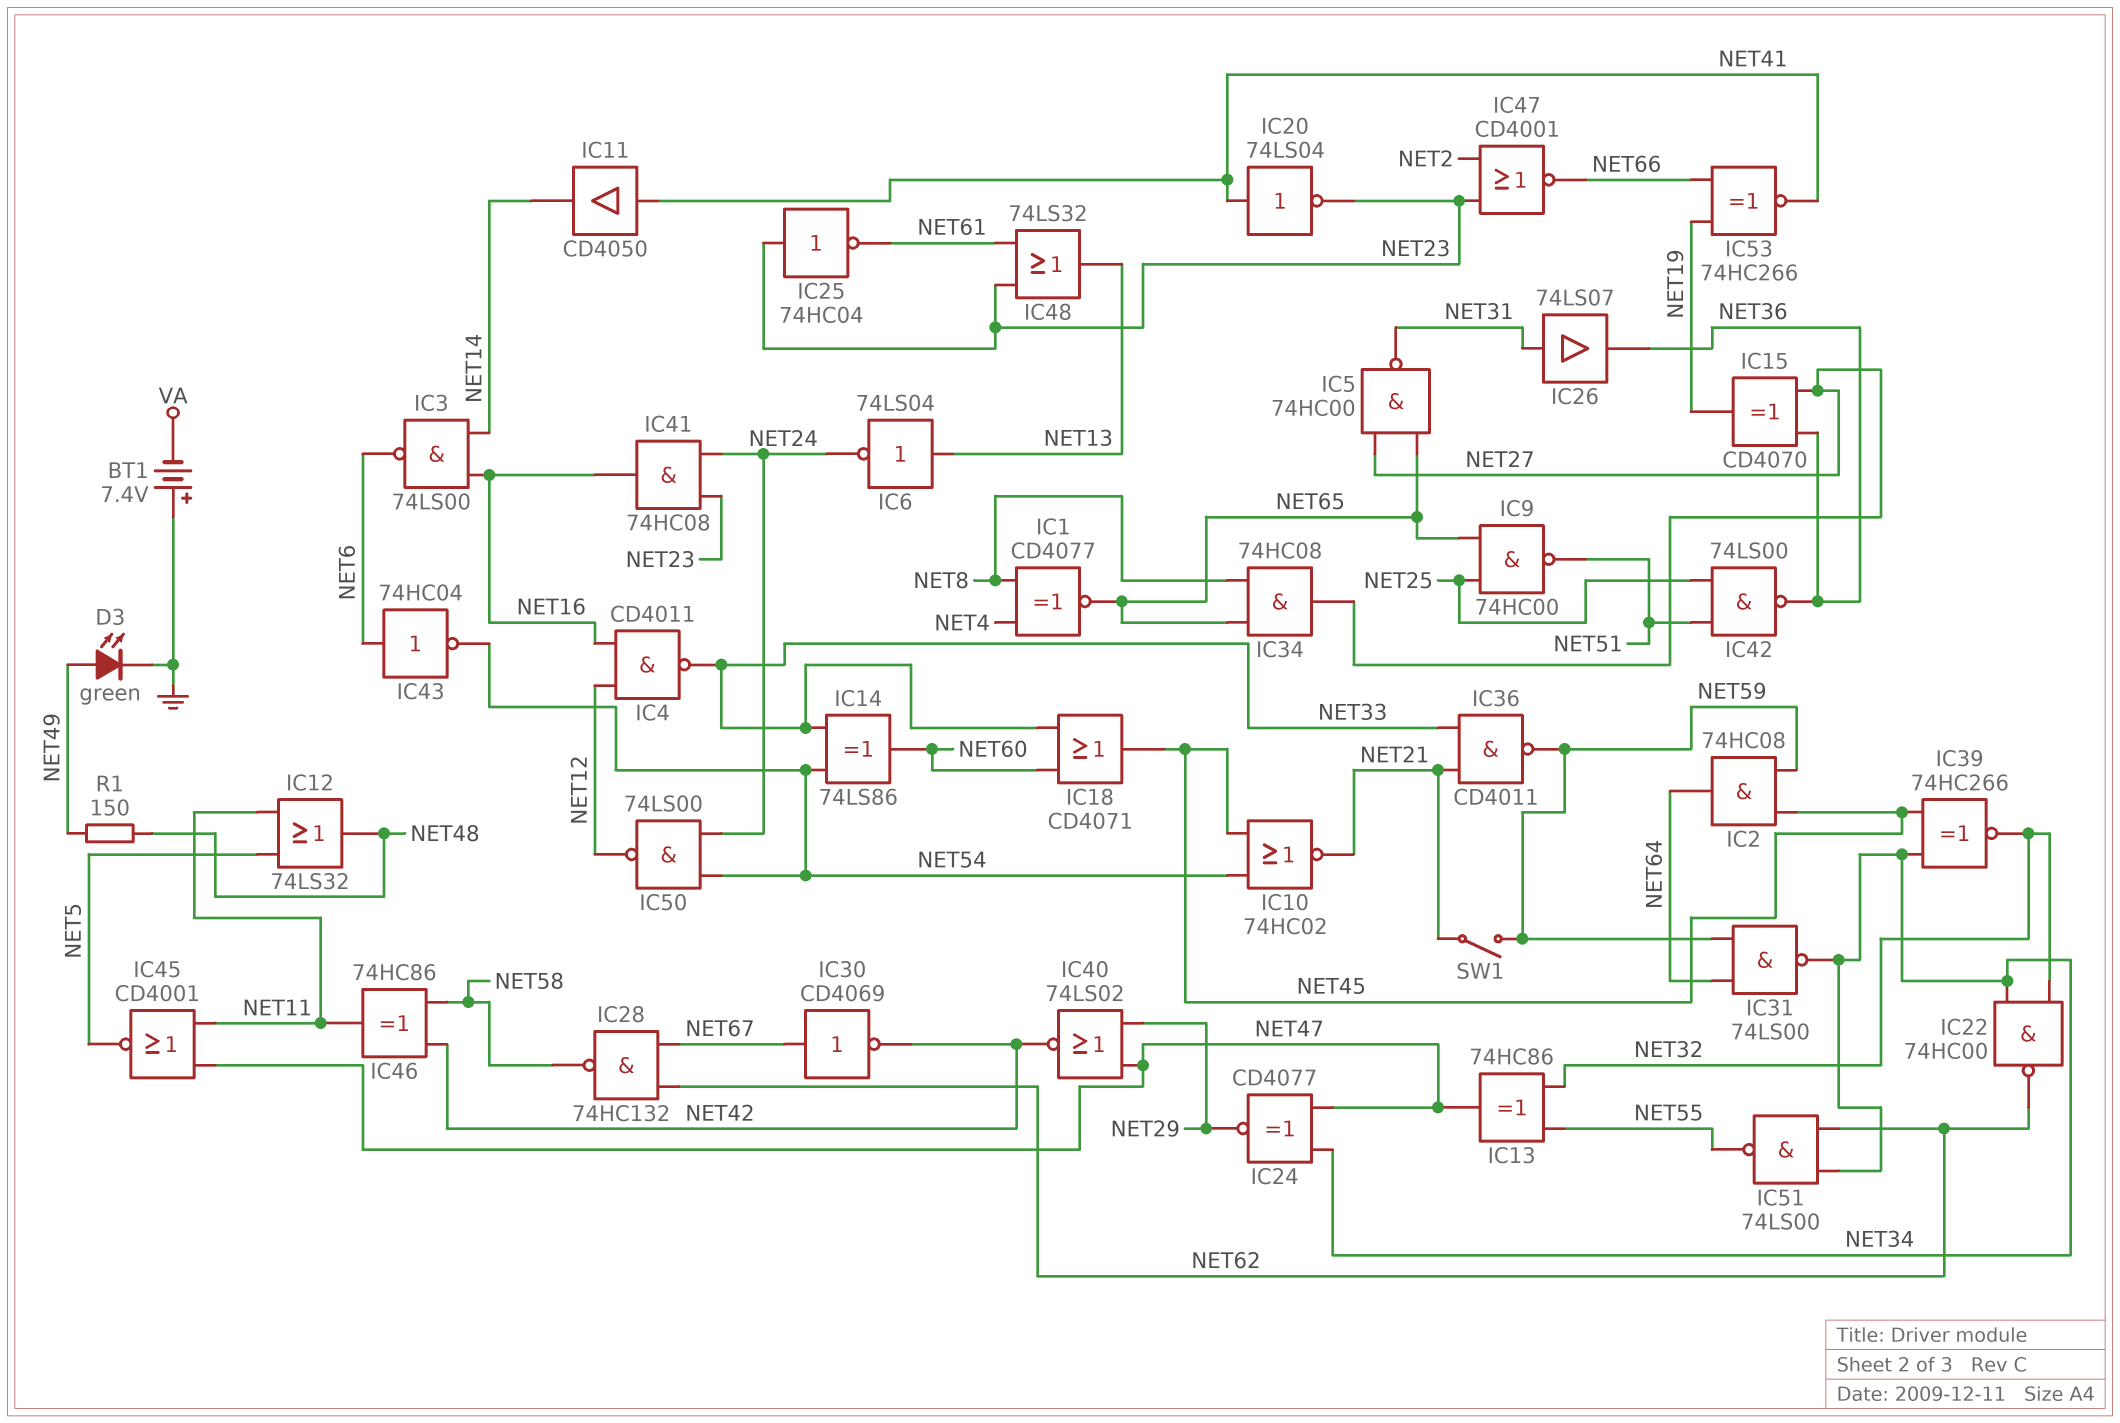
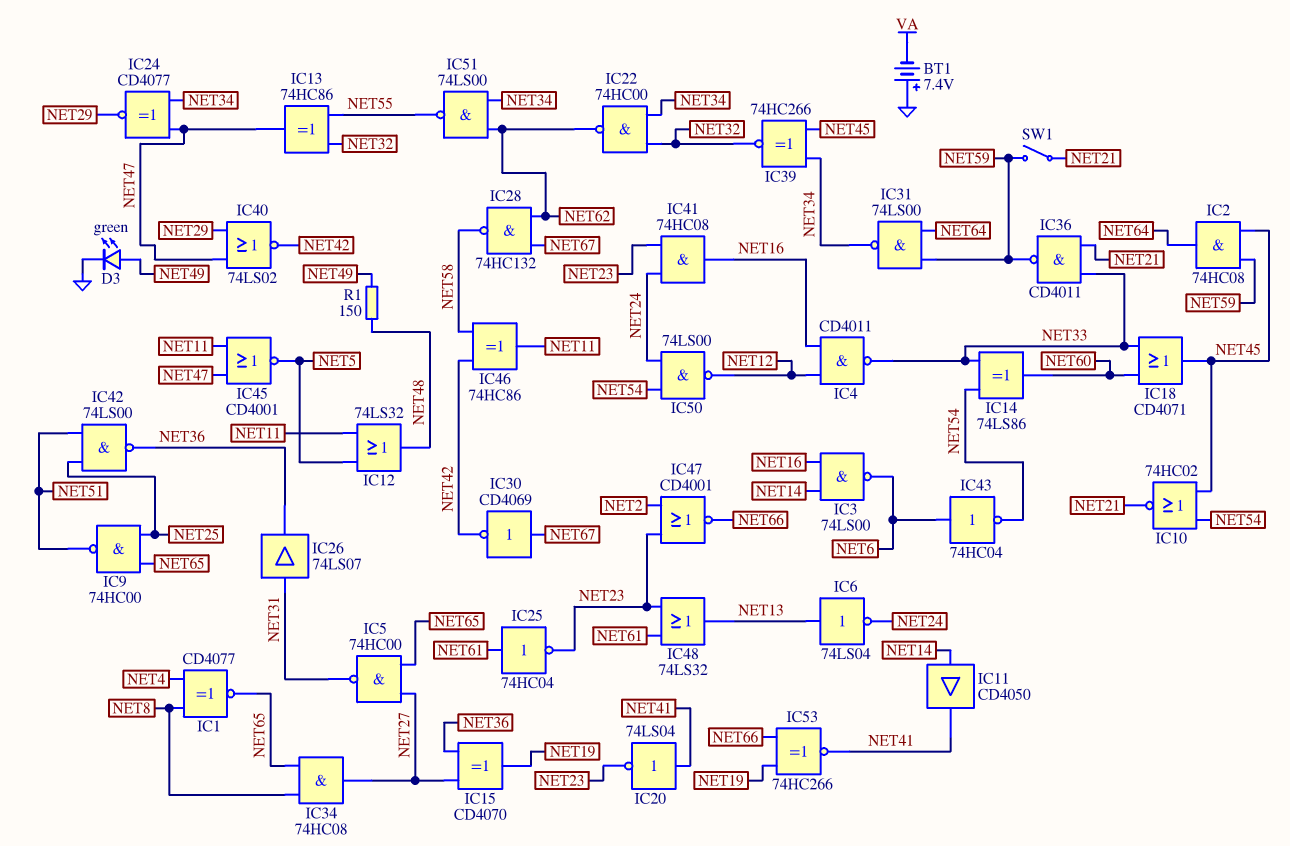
IC11: buffer CD4050 (in NET41, out NET14) -> buffer CD4050 (in NET14, out NET41)
IC25: NOT 74HC04 (in NET23, out NET61) -> NOT 74HC04 (in NET61, out NET23)

